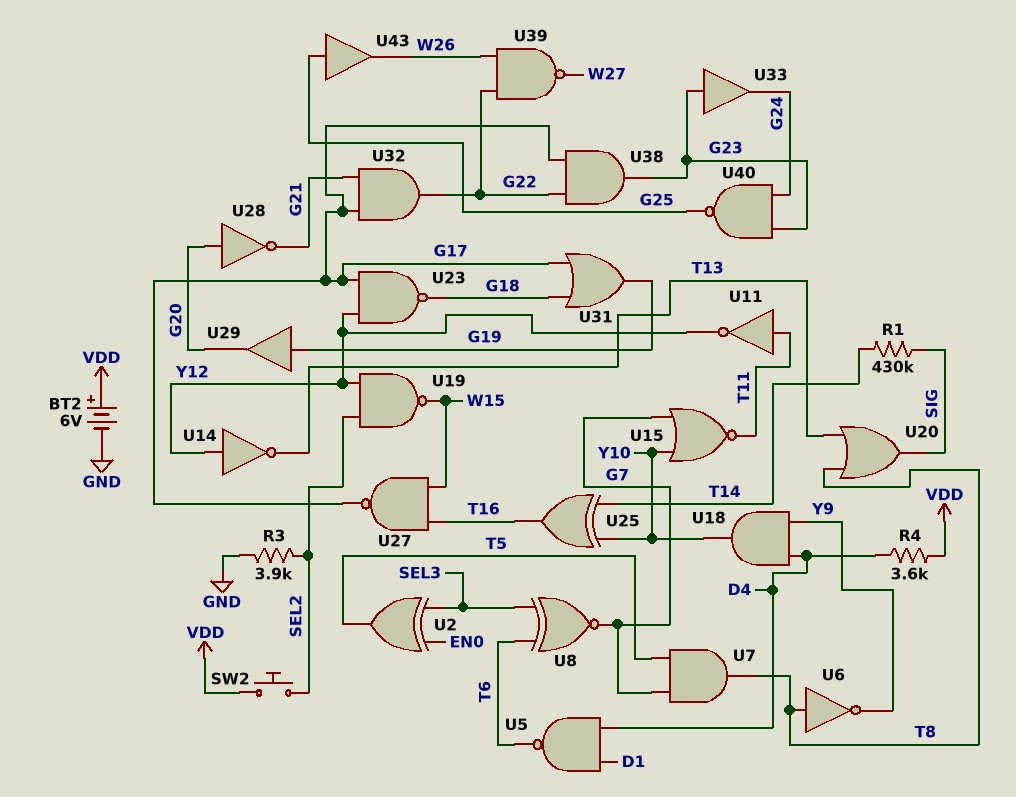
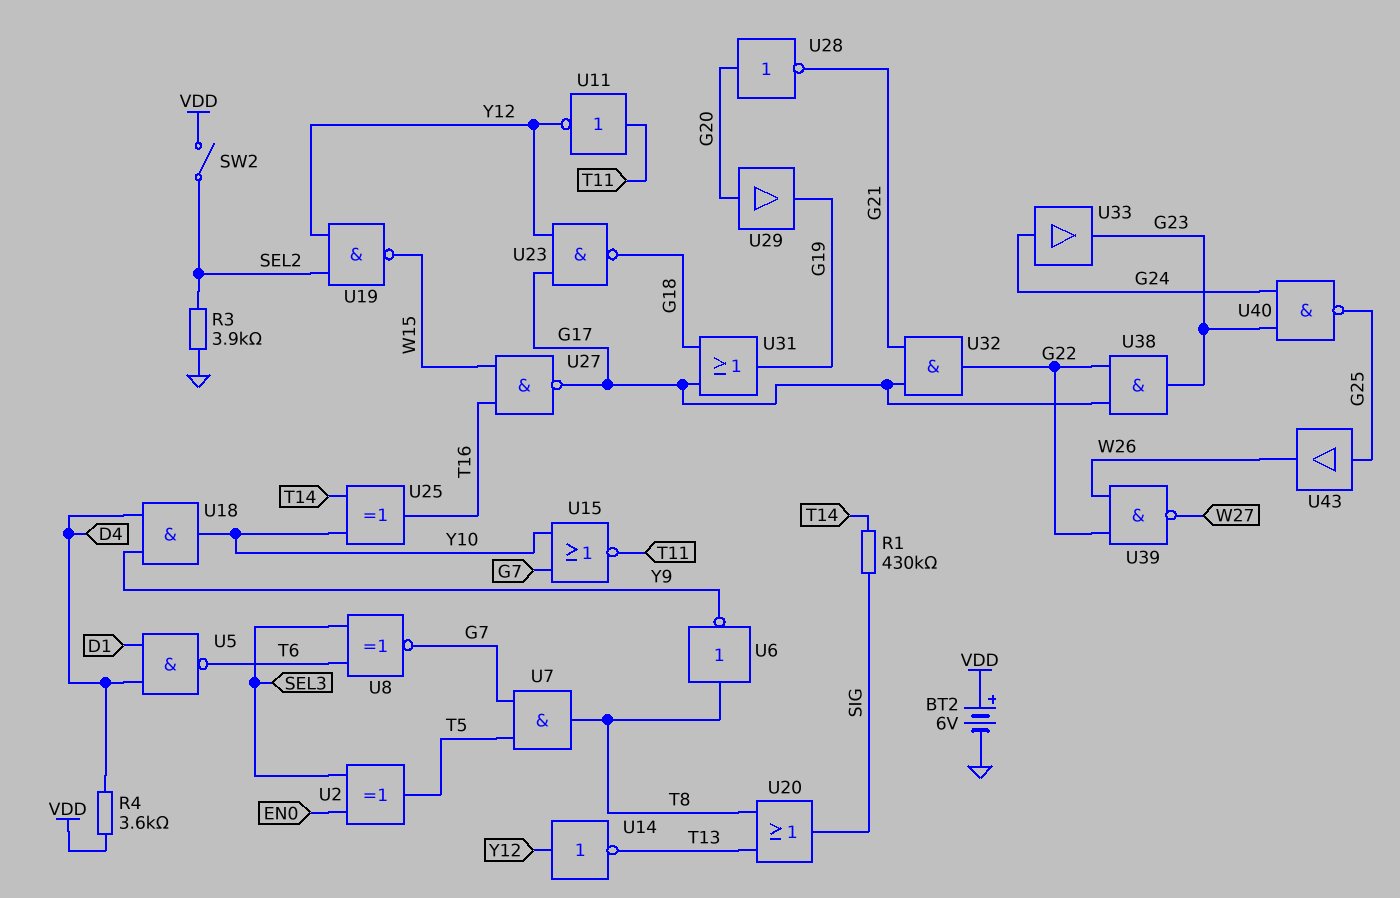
SW2: button (SEL2, VDD) -> switch (SEL2, VDD)
U29: buffer (in G19, out G20) -> buffer (in G20, out G19)
U33: buffer (in G23, out G24) -> buffer (in G24, out G23)

